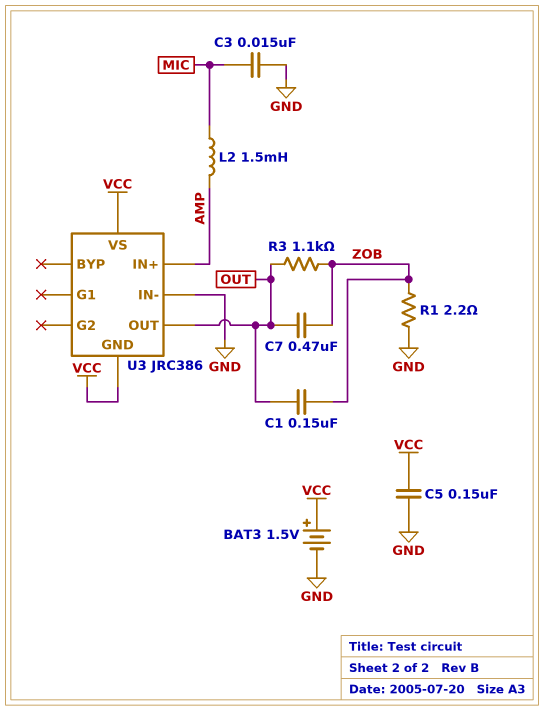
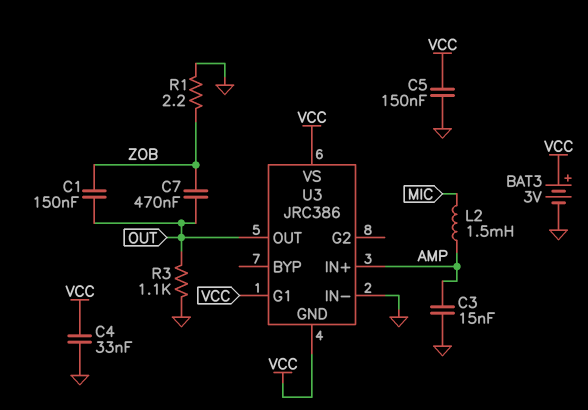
BAT3: 1.5V (plus VCC, minus GND) -> 3V (plus VCC, minus GND)
C3: 15nF (GND, MIC) -> 15nF (AMP, GND)
C4: none -> 33nF (GND, VCC)
R3: 1.1k (OUT, ZOB) -> 1.1k (GND, OUT)
U3 pin G1: none -> VCC

